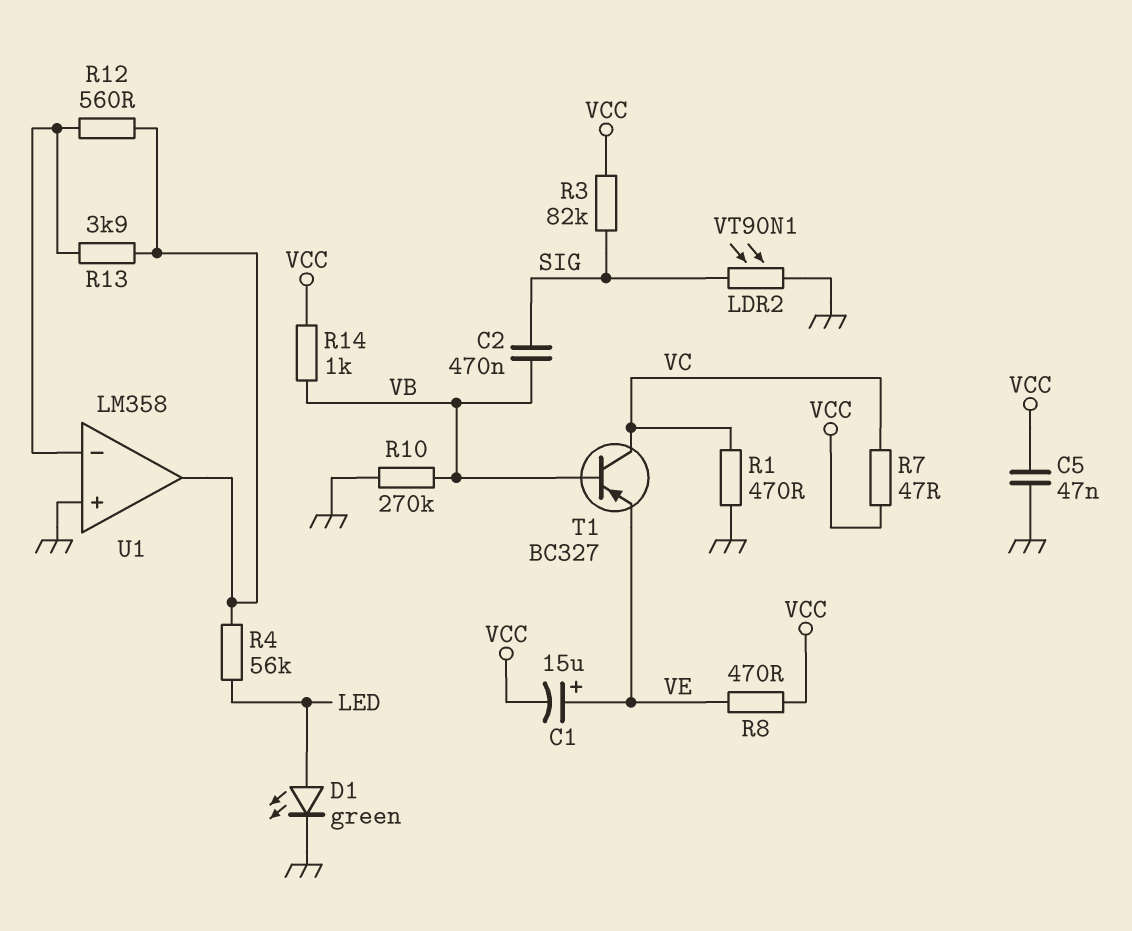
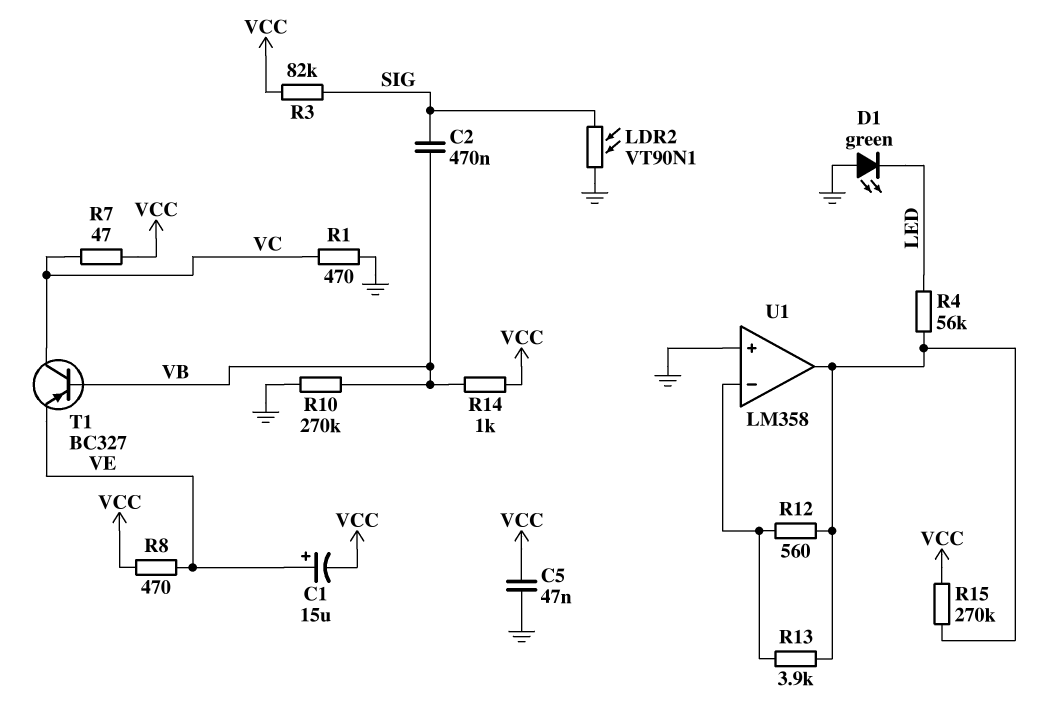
D1: LED green (A LED, K GND) -> LED green (A GND, K LED)
R15: none -> 270k (U1/out, VCC)

